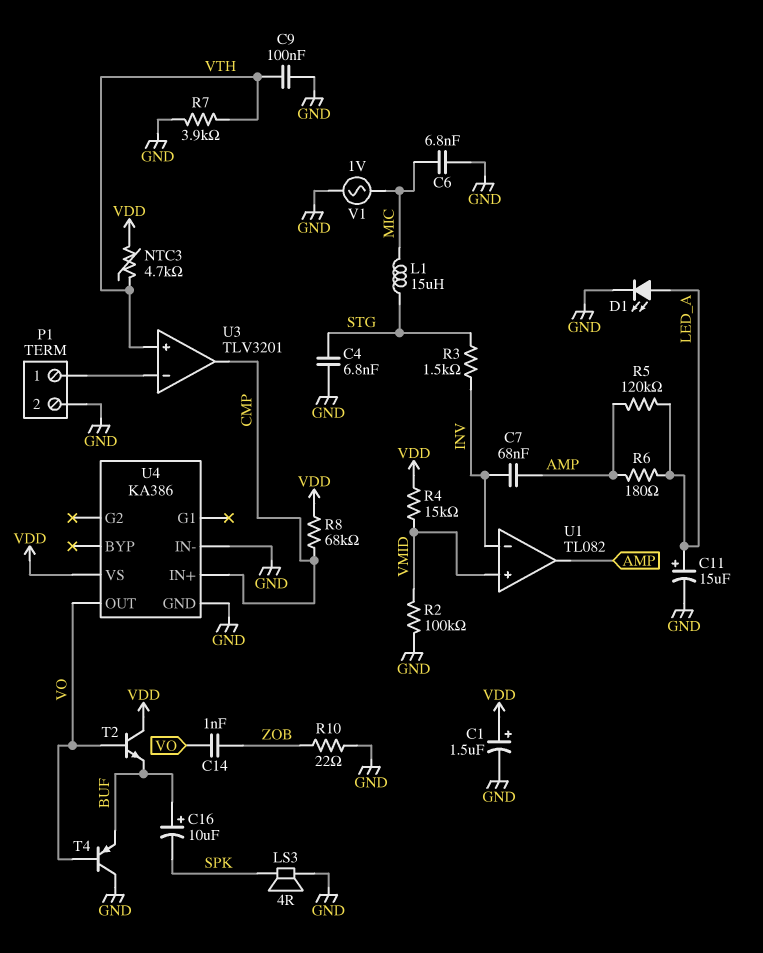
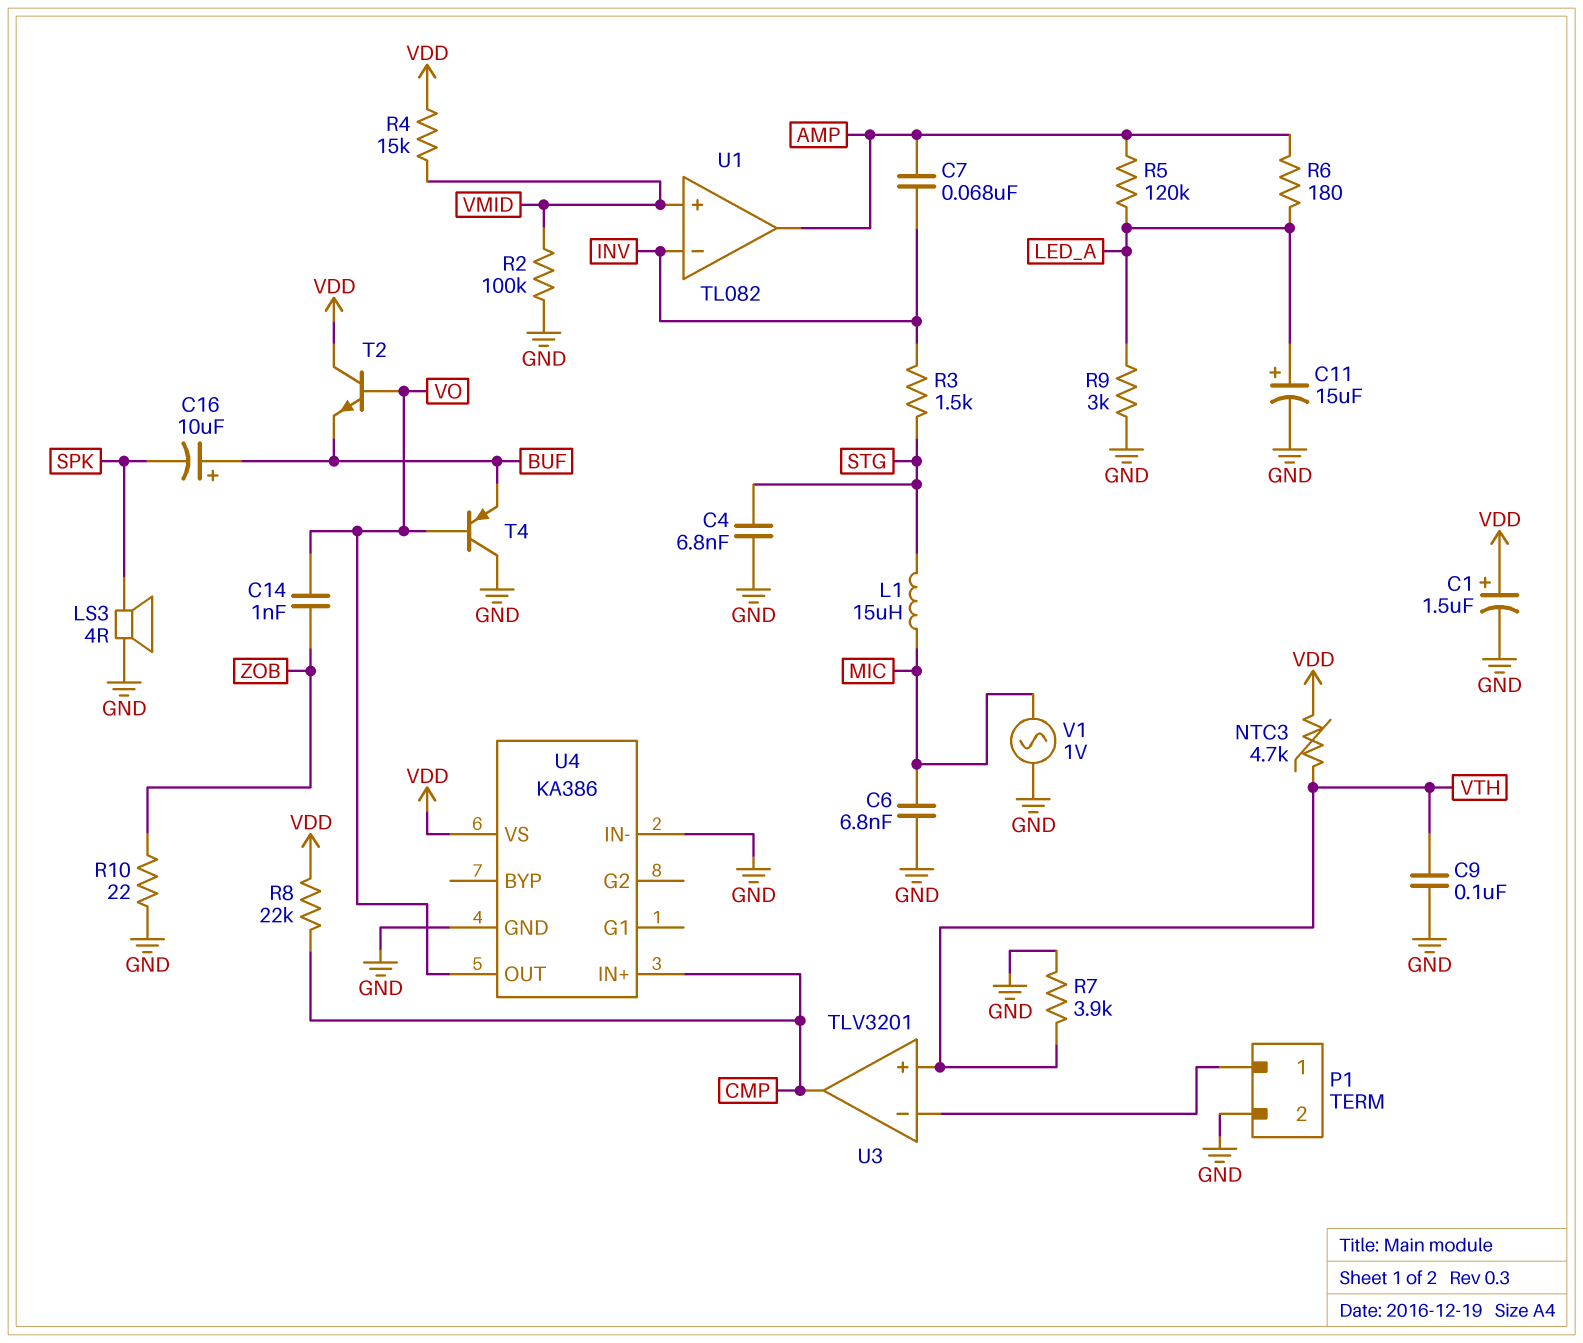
D1: LED (A LED_A, K GND) -> none
R8: 68k (CMP, VDD) -> 22k (CMP, VDD)
R9: none -> 3k (GND, LED_A)

